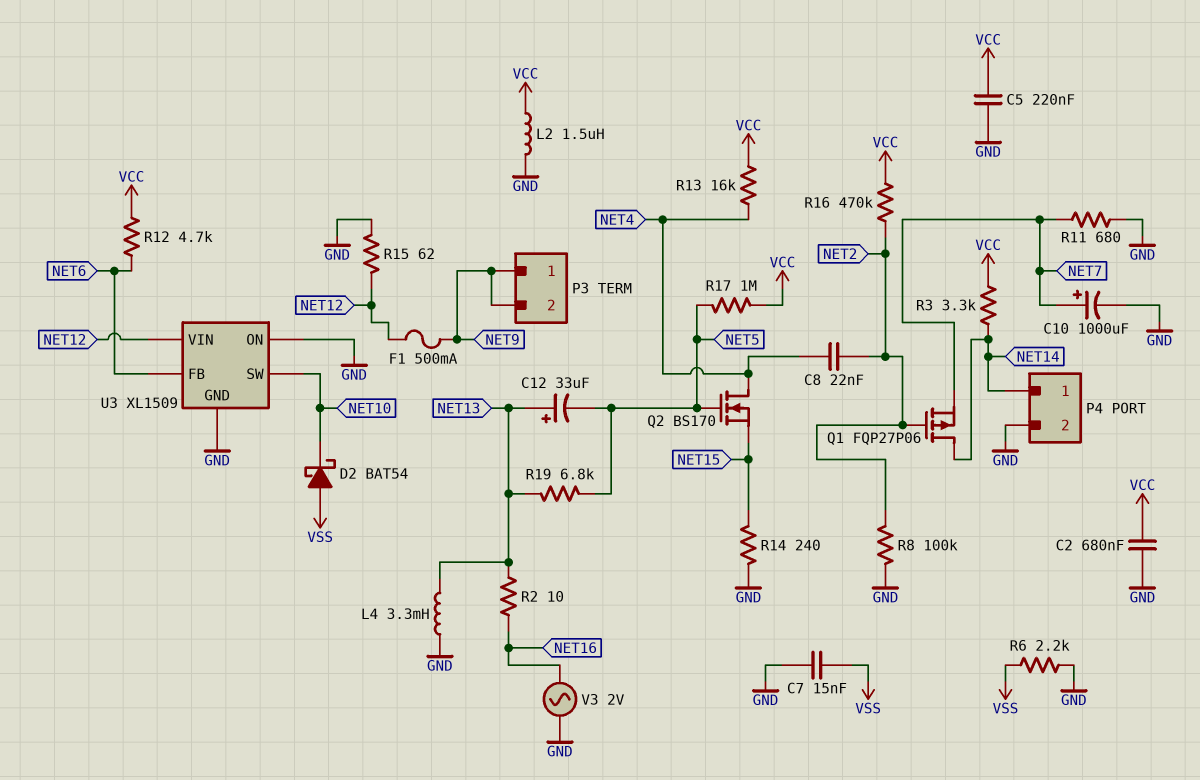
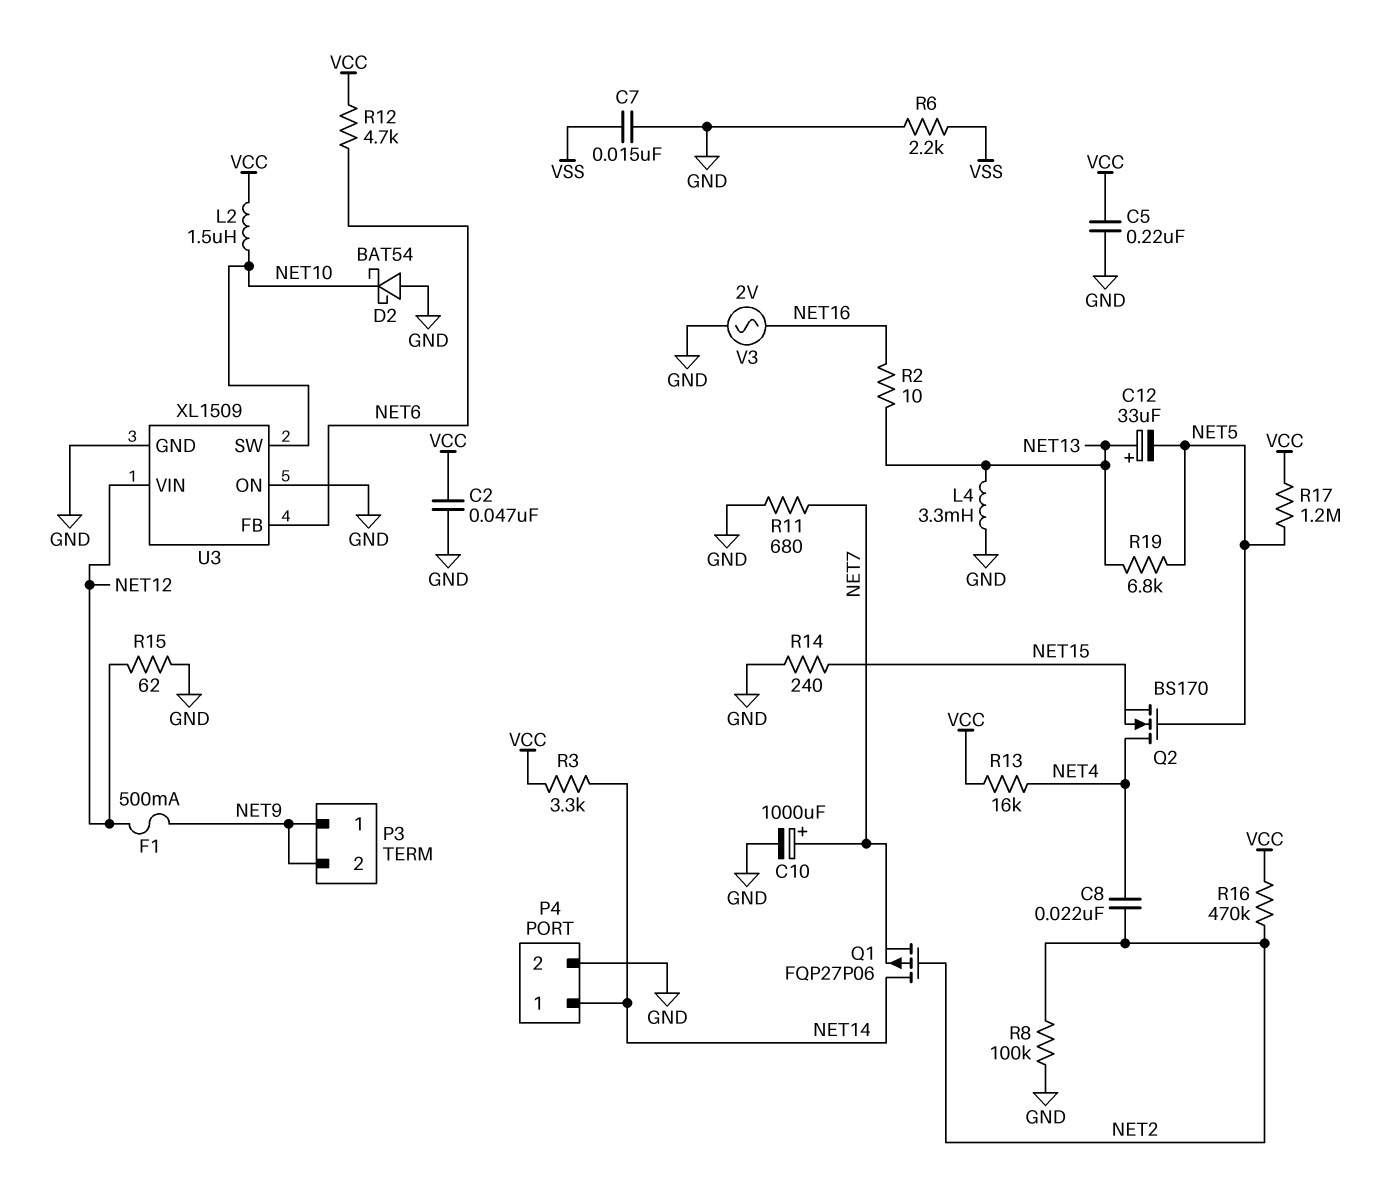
C2: 680nF (GND, VCC) -> 47nF (GND, VCC)
D2: schottky BAT54 (A VSS, K NET10) -> schottky BAT54 (A GND, K NET10)
L2: 1.5uH (GND, VCC) -> 1.5uH (NET10, VCC)
R17: 1M (NET5, VCC) -> 1.2M (NET5, VCC)

